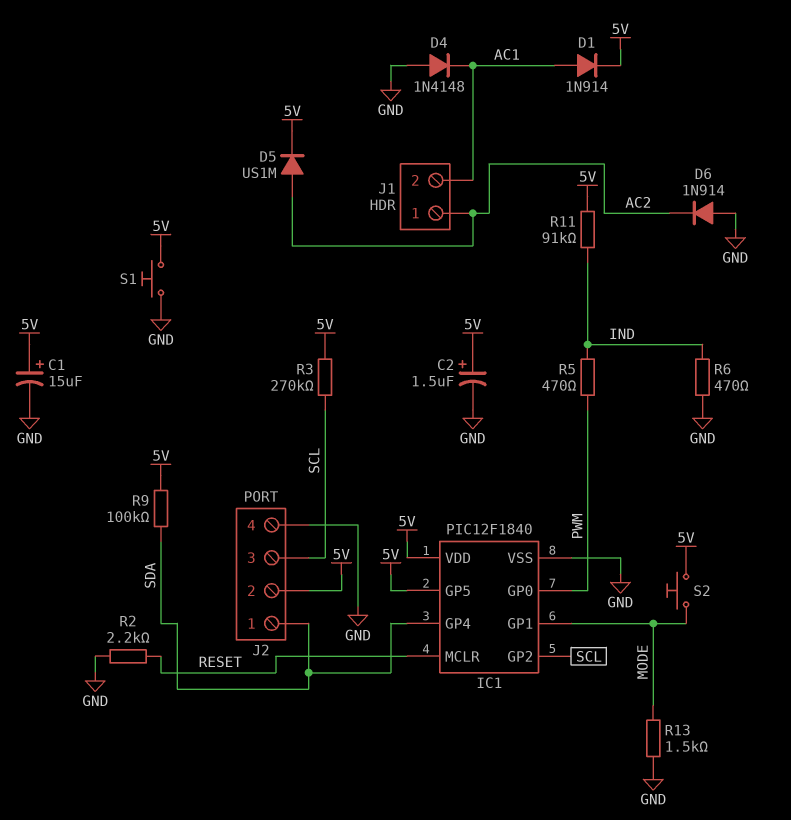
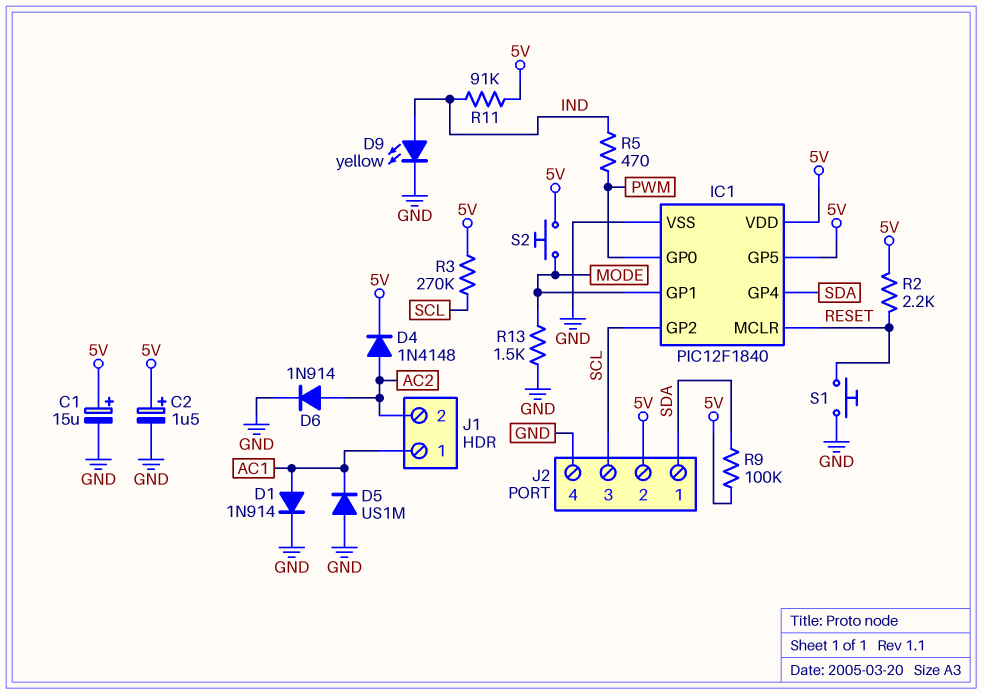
D1: diode 1N914 (A AC1, K 5V) -> diode 1N914 (A AC1, K GND)
D4: diode 1N4148 (A GND, K AC1) -> diode 1N4148 (A AC2, K 5V)
D5: diode US1M (A AC2, K 5V) -> diode US1M (A GND, K AC1)
D6: diode 1N914 (A GND, K AC2) -> diode 1N914 (A AC2, K GND)
D9: none -> LED yellow (A IND, K GND)
J1 pin 1: AC2 -> AC1
J1 pin 2: AC1 -> AC2
R2: 2.2k (GND, RESET) -> 2.2k (5V, RESET)
R6: 470 (GND, IND) -> none
S1: button (5V, GND) -> button (GND, RESET)

